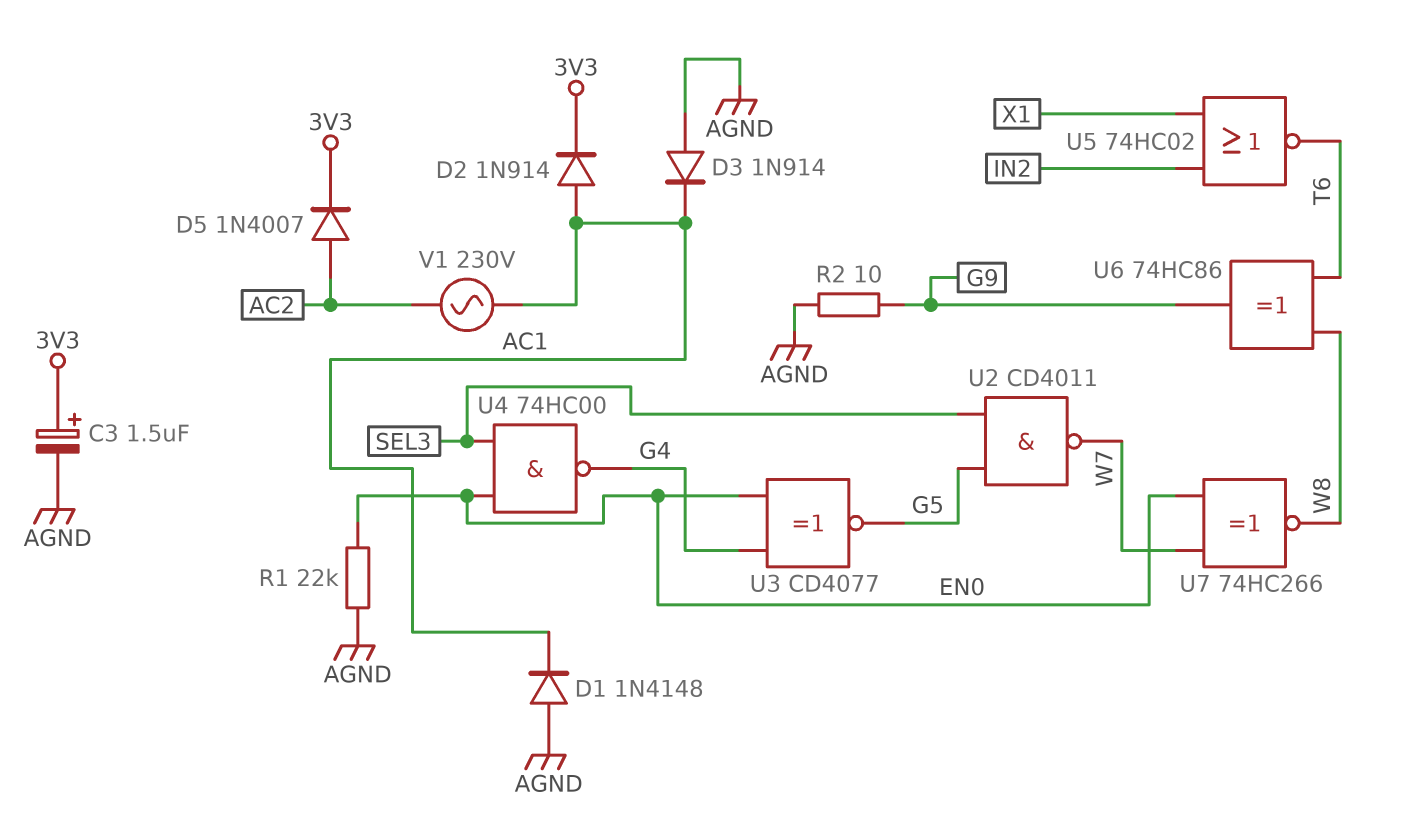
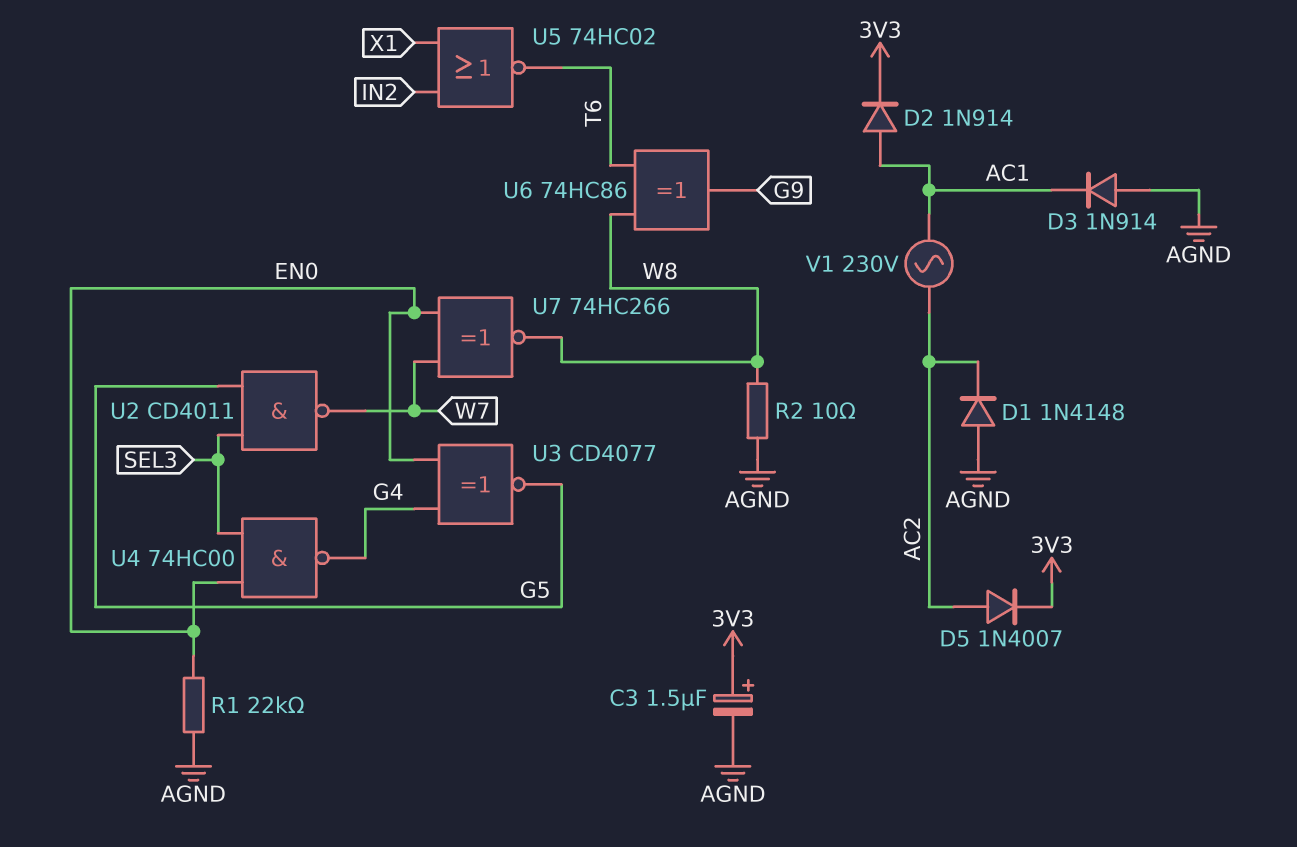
D1: diode 1N4148 (A AGND, K AC1) -> diode 1N4148 (A AGND, K AC2)
R2: 10 (AGND, G9) -> 10 (AGND, W8)

